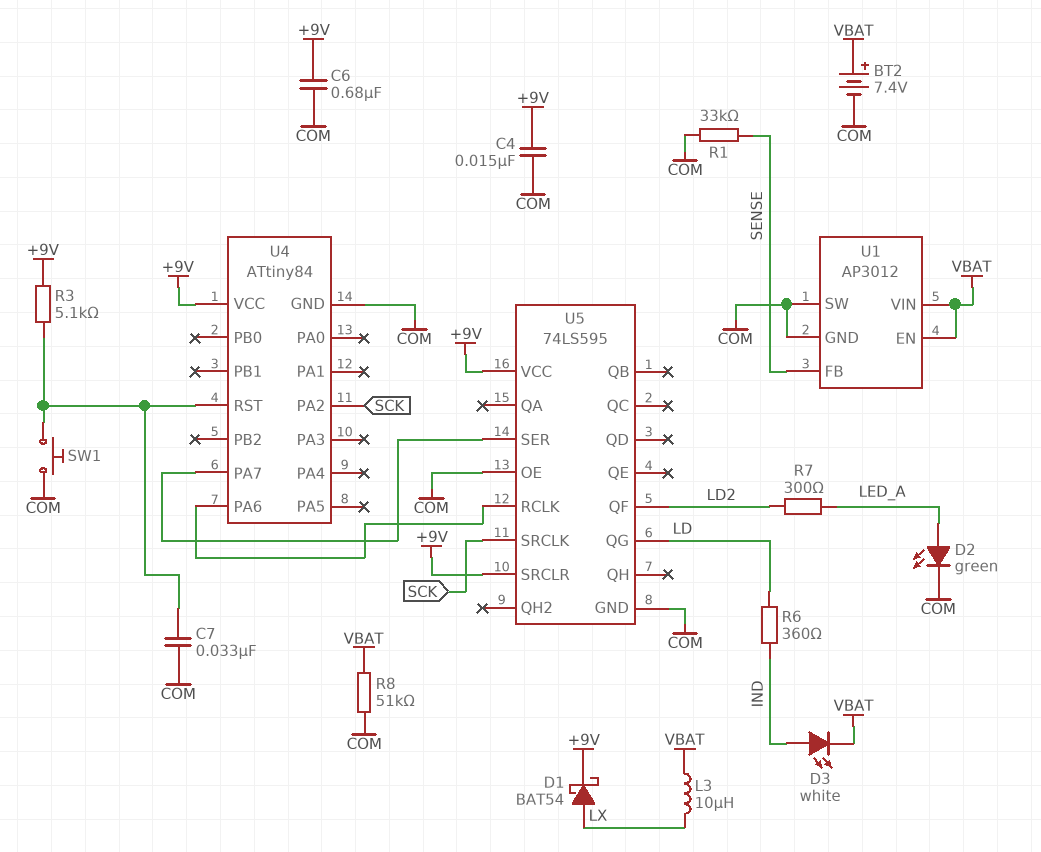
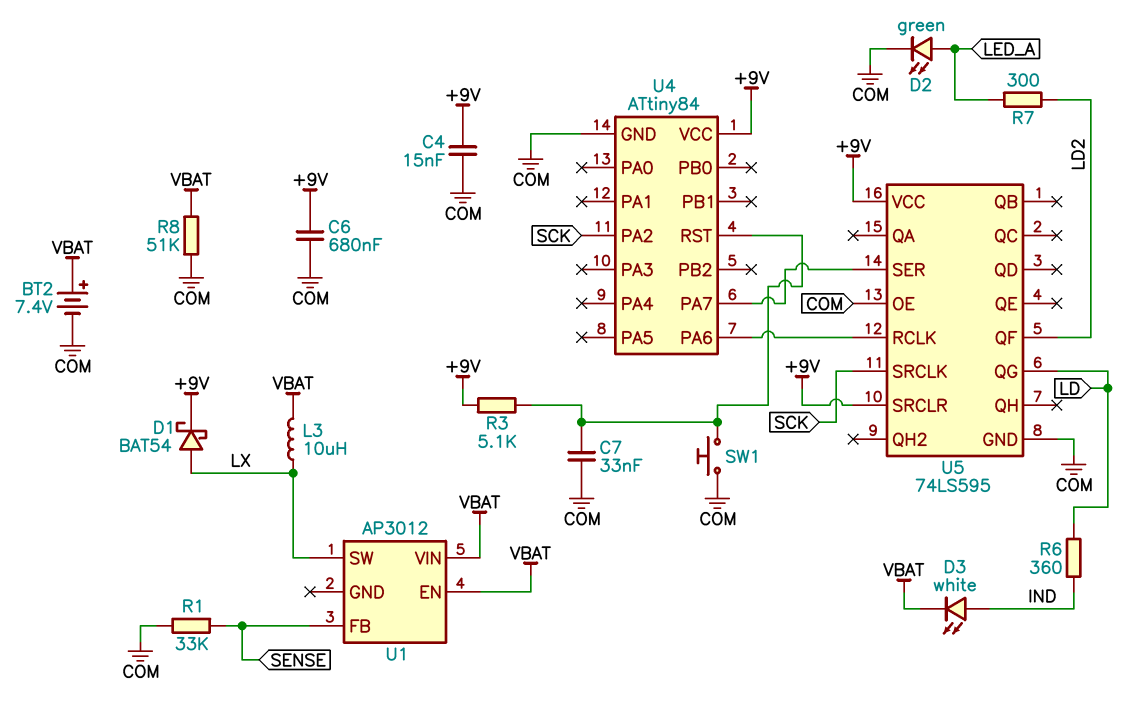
U1 pin GND: COM -> none
U1 pin SW: COM -> LX

